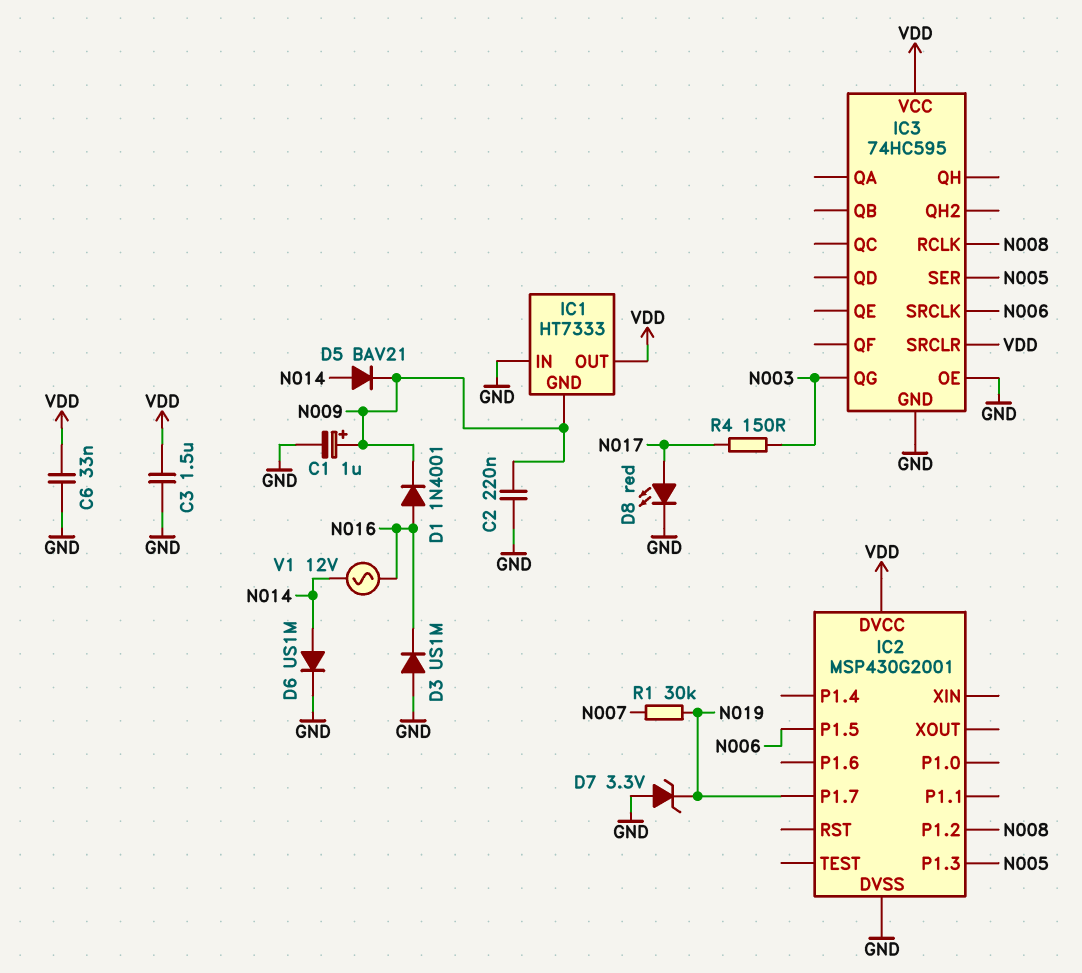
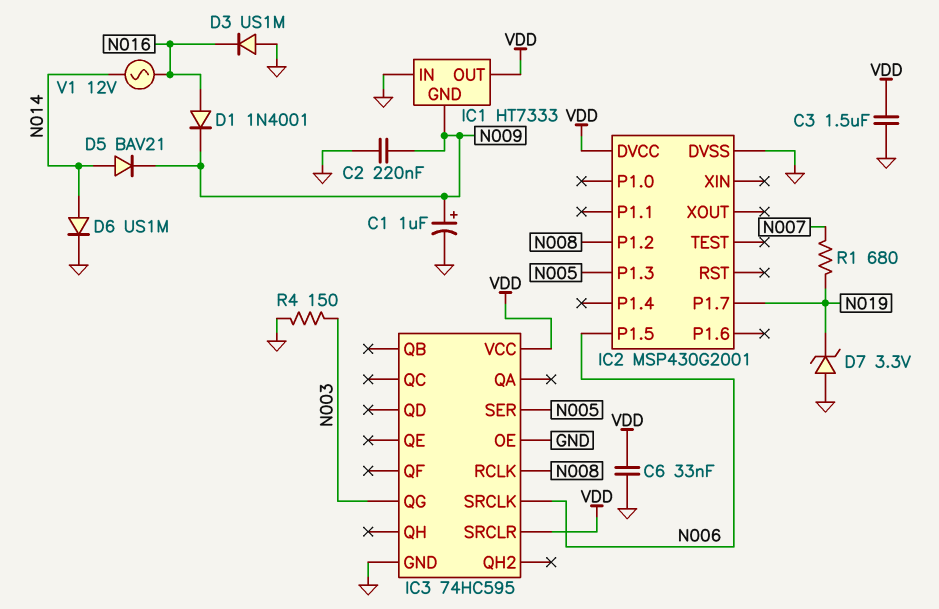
D8: LED red (A N017, K GND) -> none
R1: 30k (N007, N019) -> 680 (N007, N019)
R4: 150 (N003, N017) -> 150 (GND, N003)

